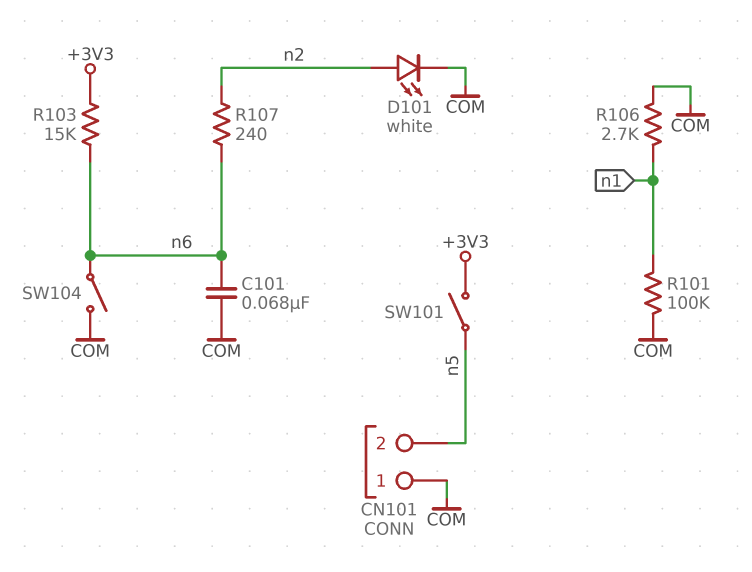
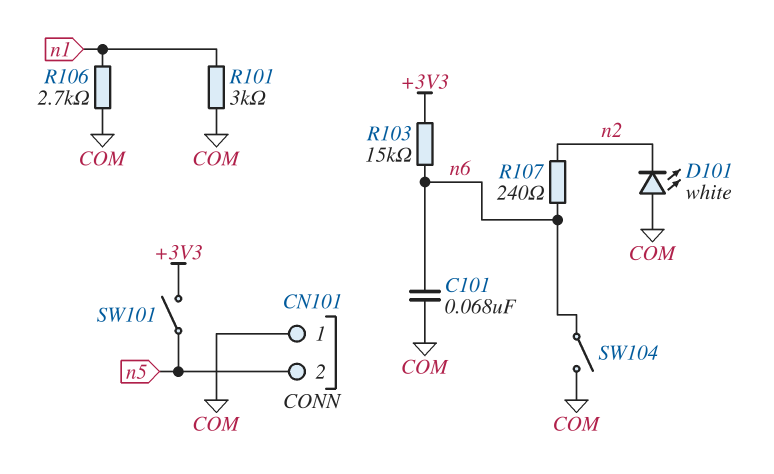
D101: LED white (A n2, K COM) -> LED white (A COM, K n2)
R101: 100k (COM, n1) -> 3k (COM, n1)

